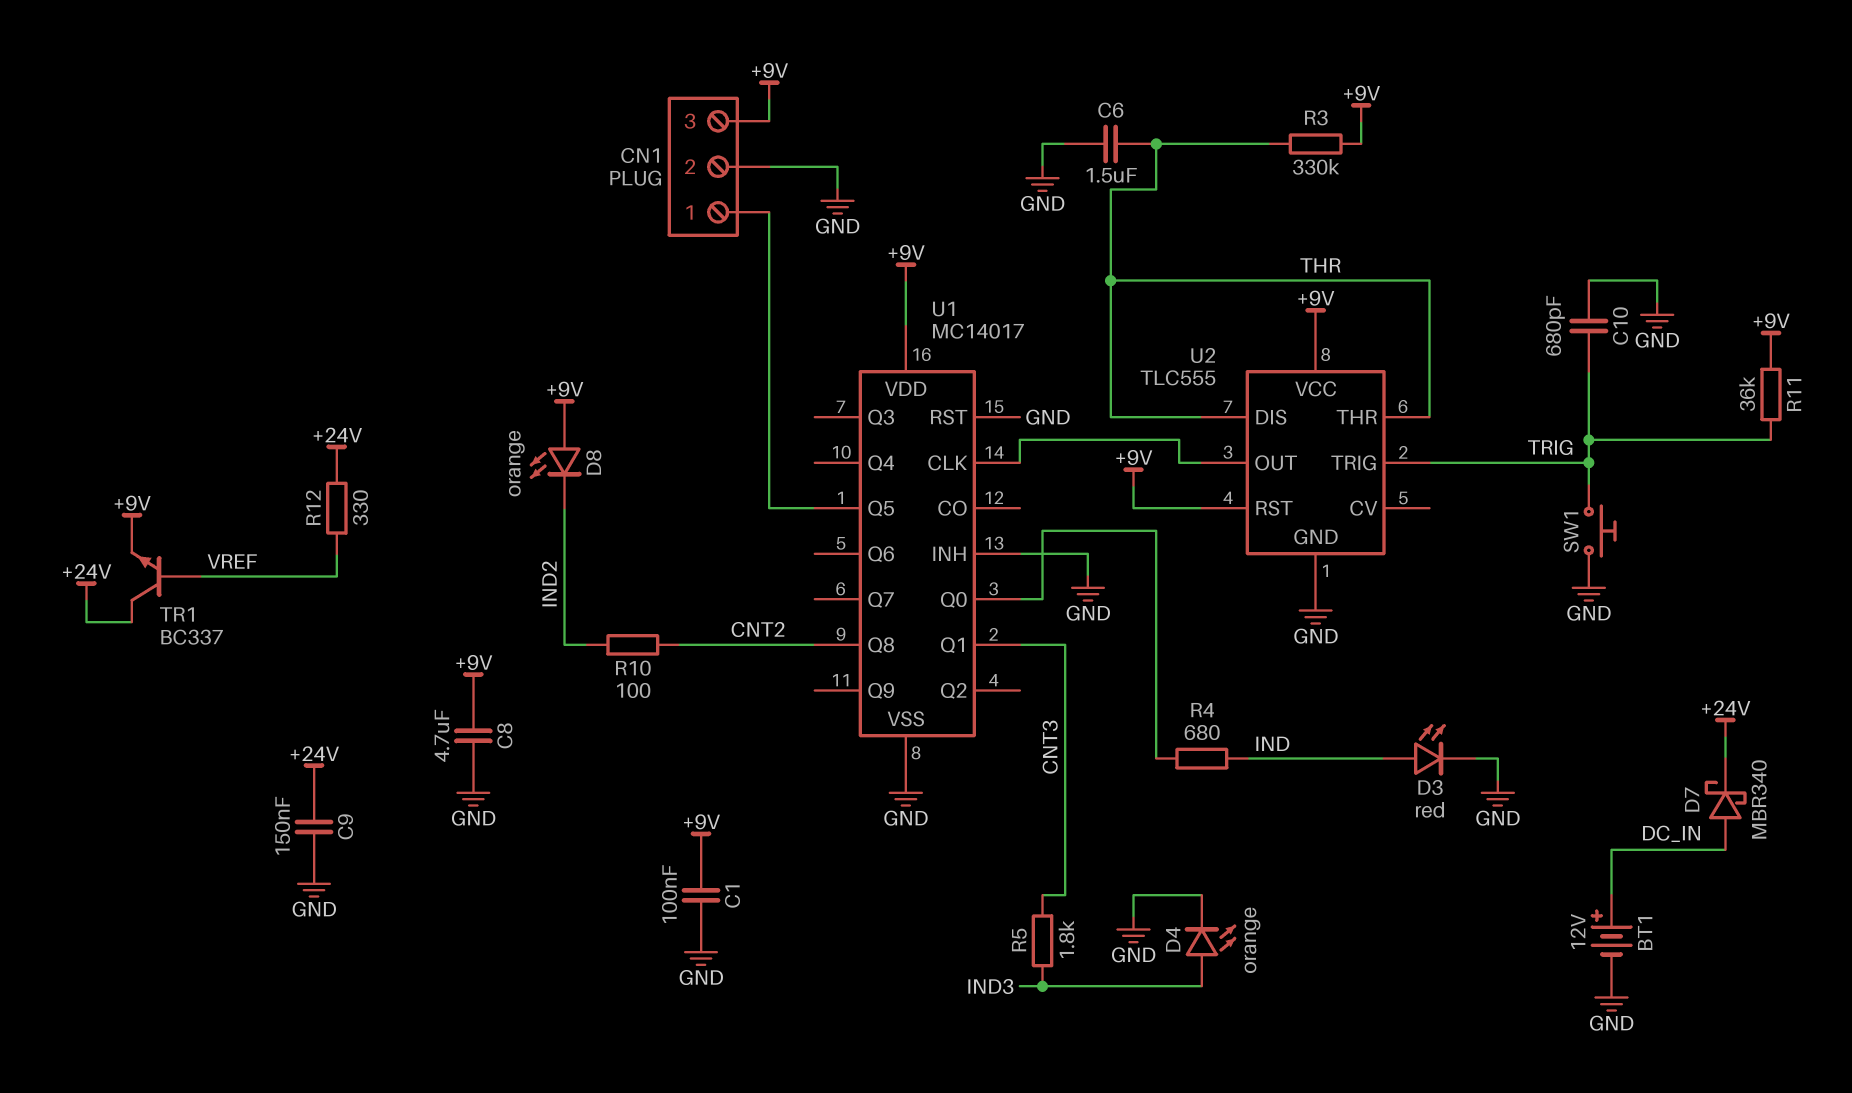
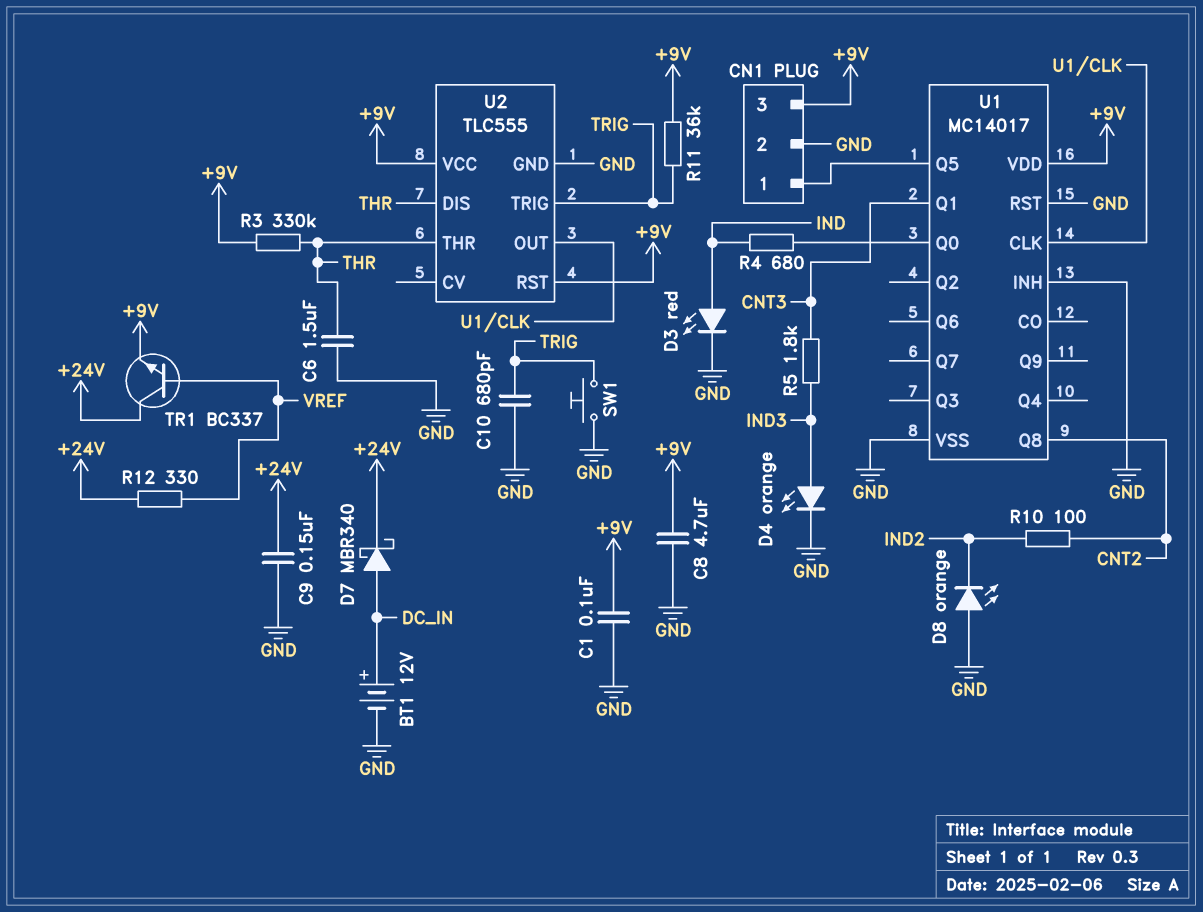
D8: LED orange (A +9V, K IND2) -> LED orange (A GND, K IND2)

